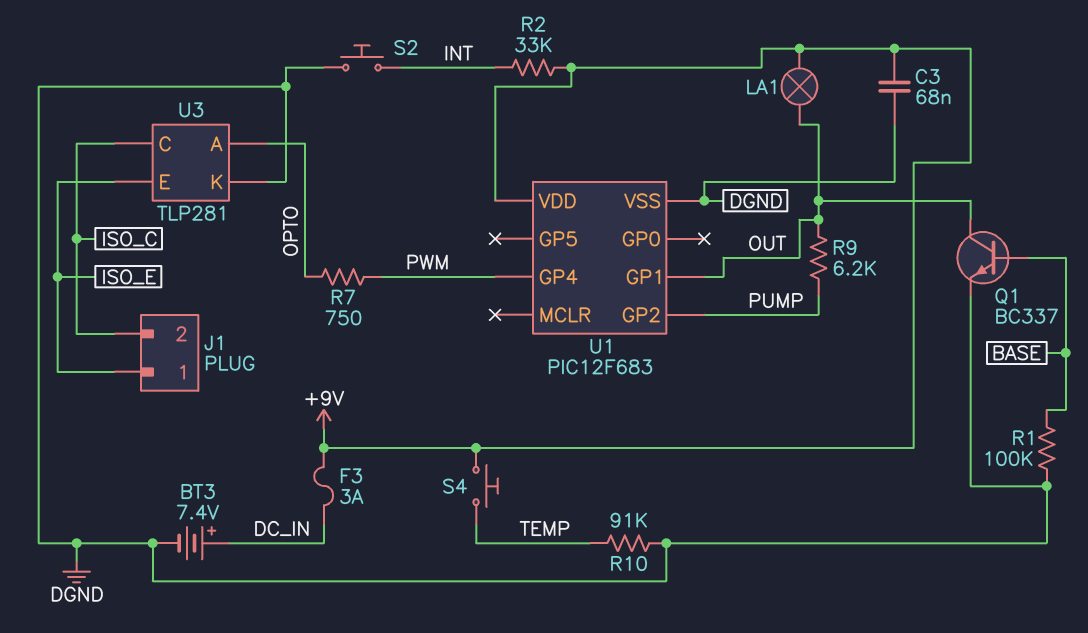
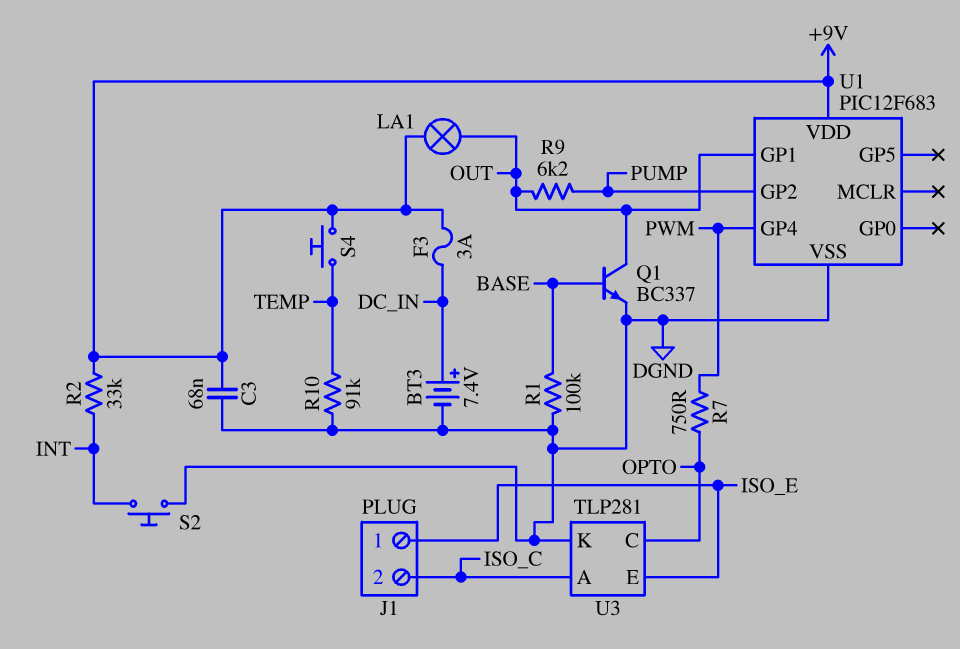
U3 pin A: OPTO -> ISO_C
U3 pin C: ISO_C -> OPTO

